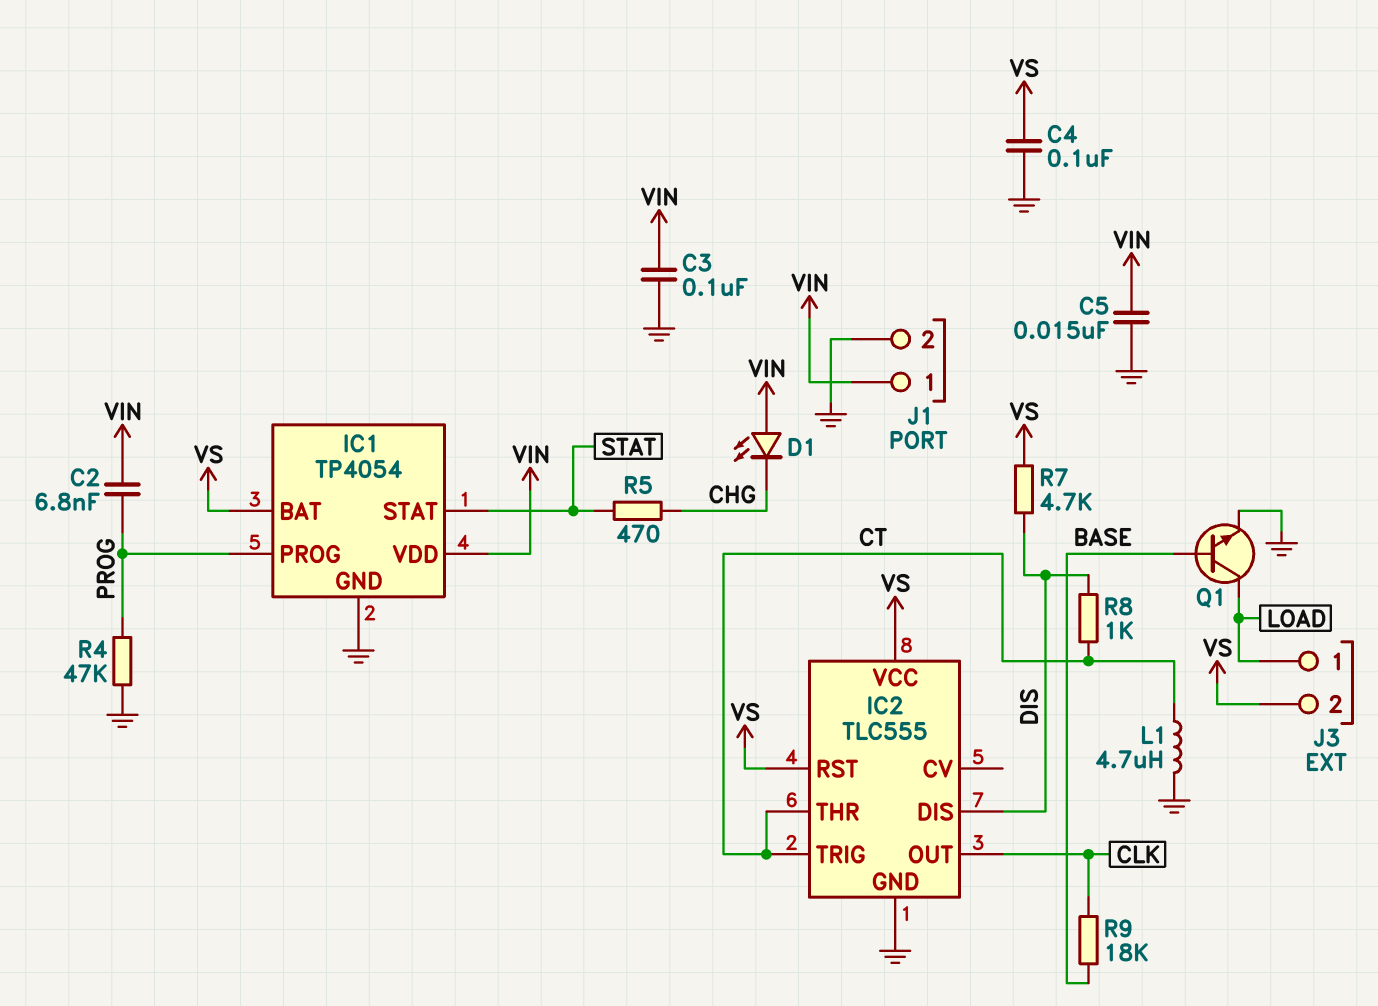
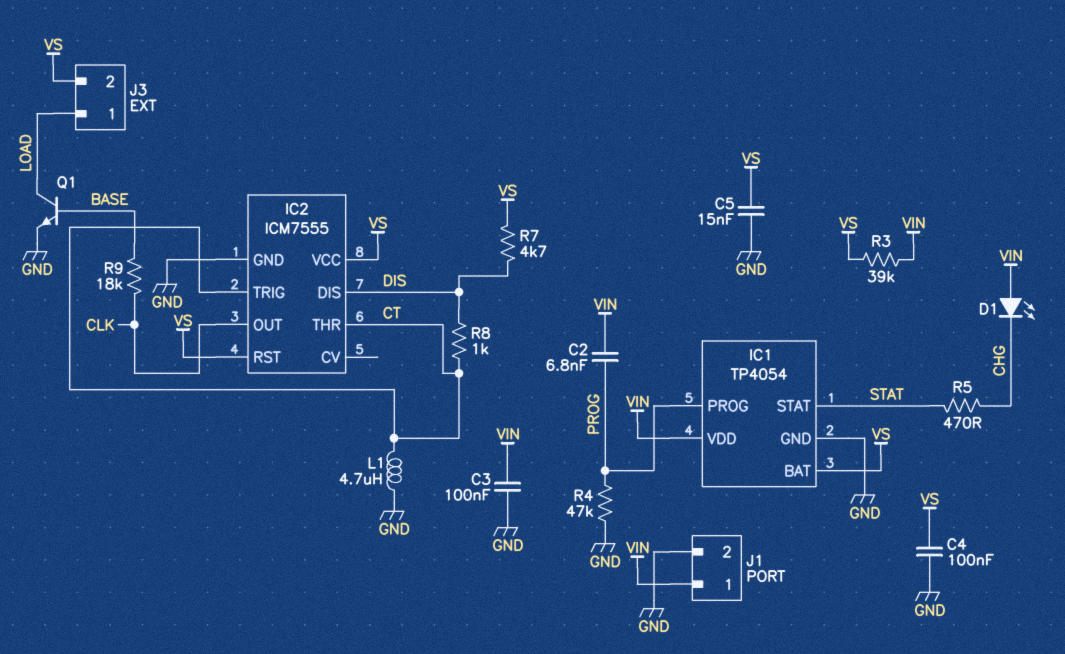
C5: 15nF (GND, VIN) -> 15nF (GND, VS)
IC2: TLC555 -> ICM7555
R3: none -> 39k (VIN, VS)

